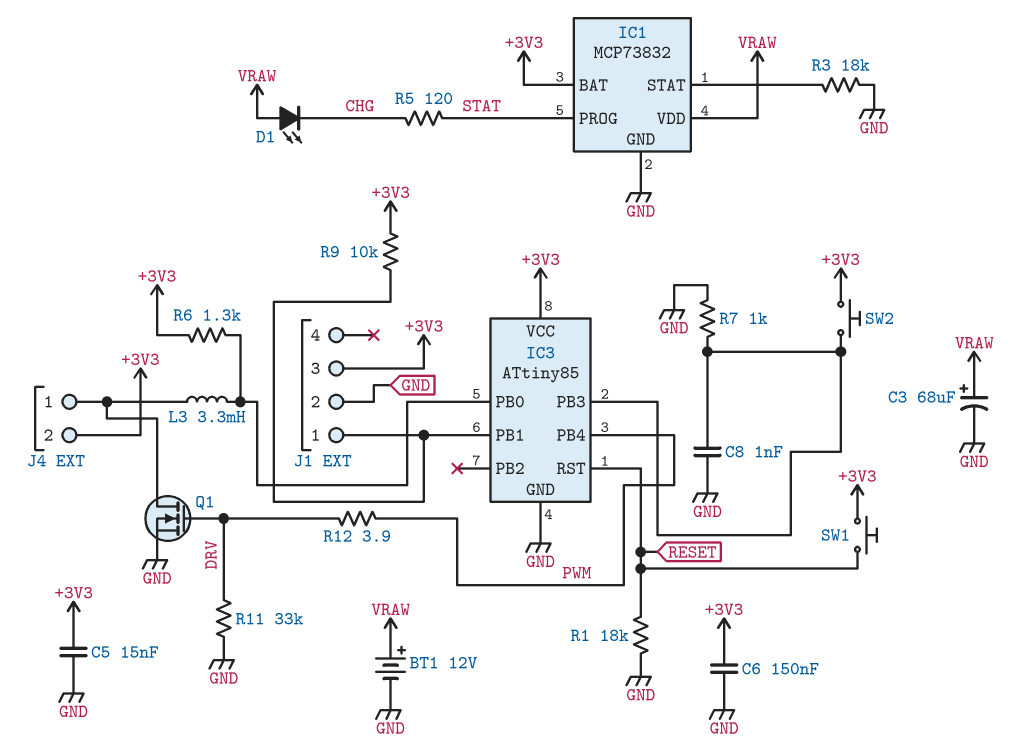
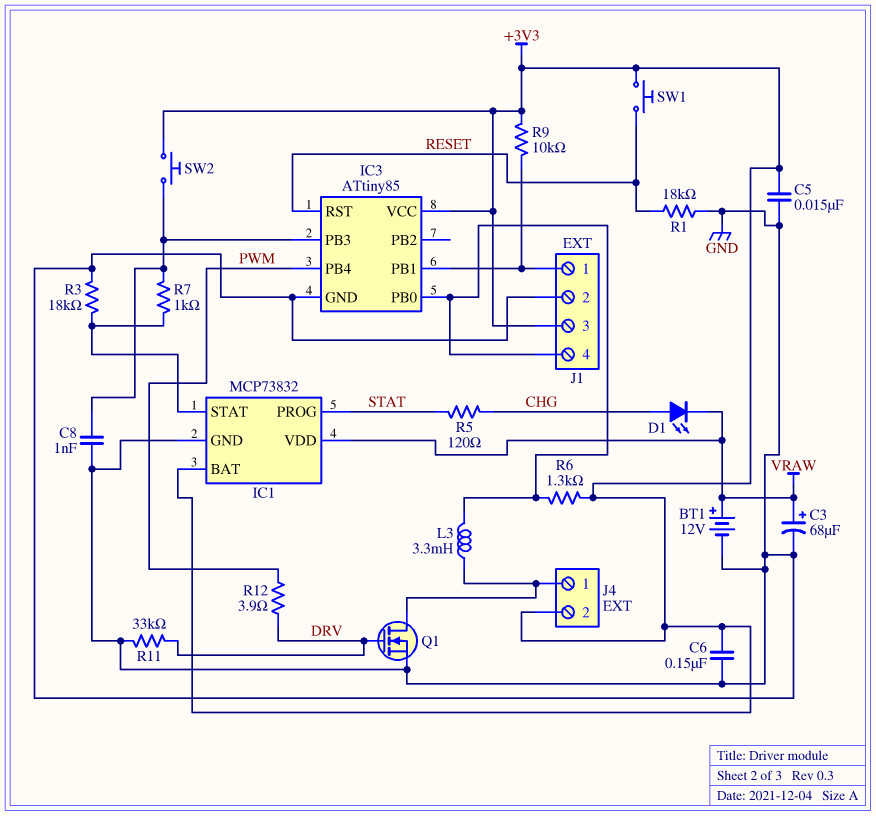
D1: LED (A VRAW, K CHG) -> LED (A CHG, K VRAW)
J1 pin 4: none -> IC3/PB0
R7: 1k (GND, IC3/PB3) -> 1k (IC1/STAT, IC3/PB3)

